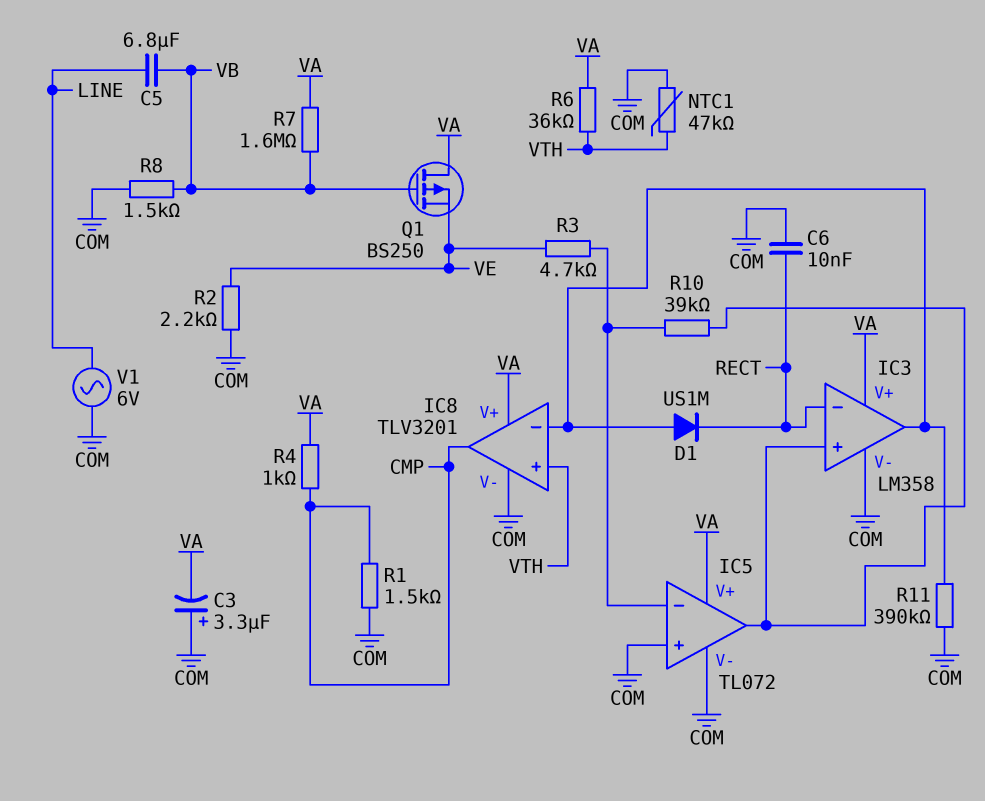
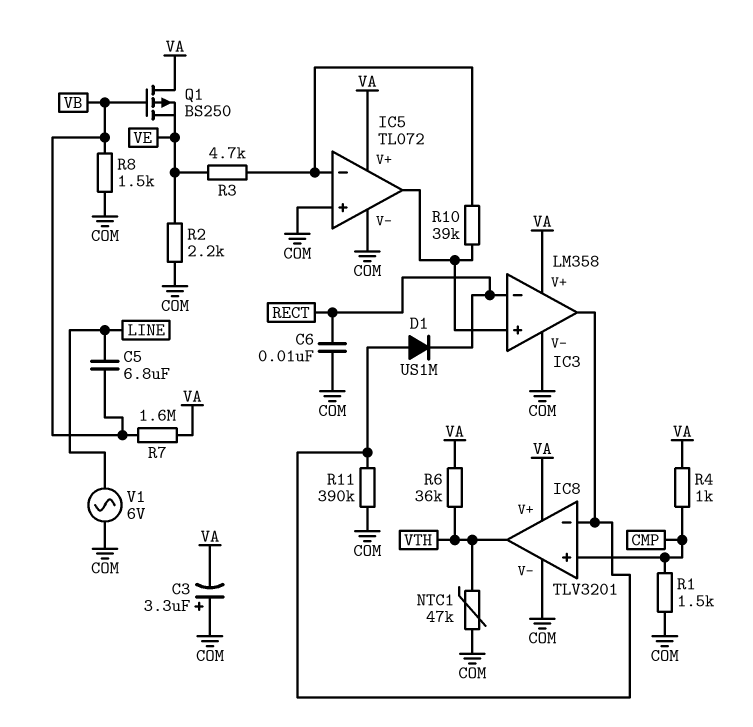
IC8 pin in+: VTH -> CMP
IC8 pin out: CMP -> VTH

